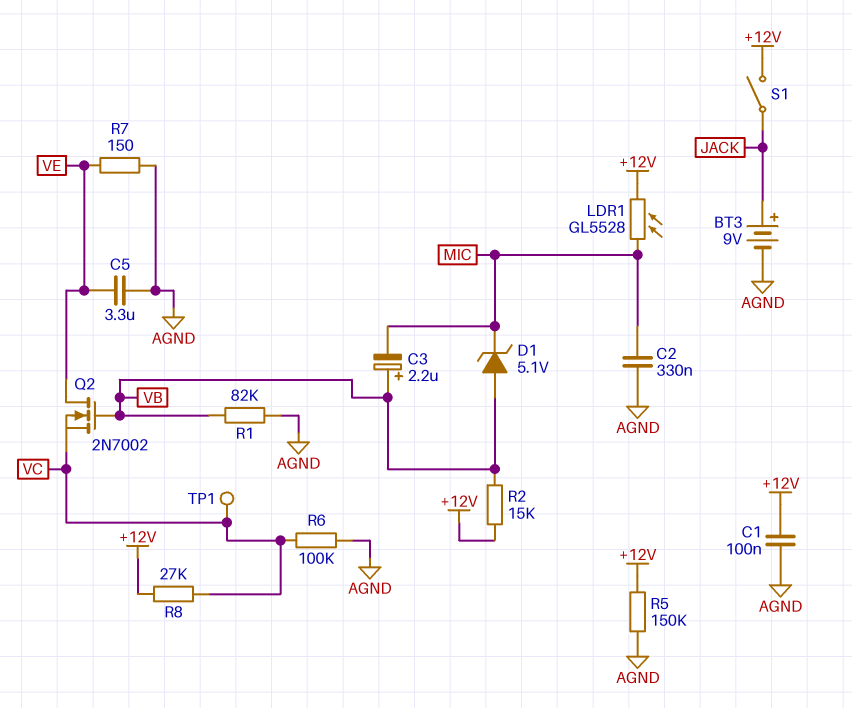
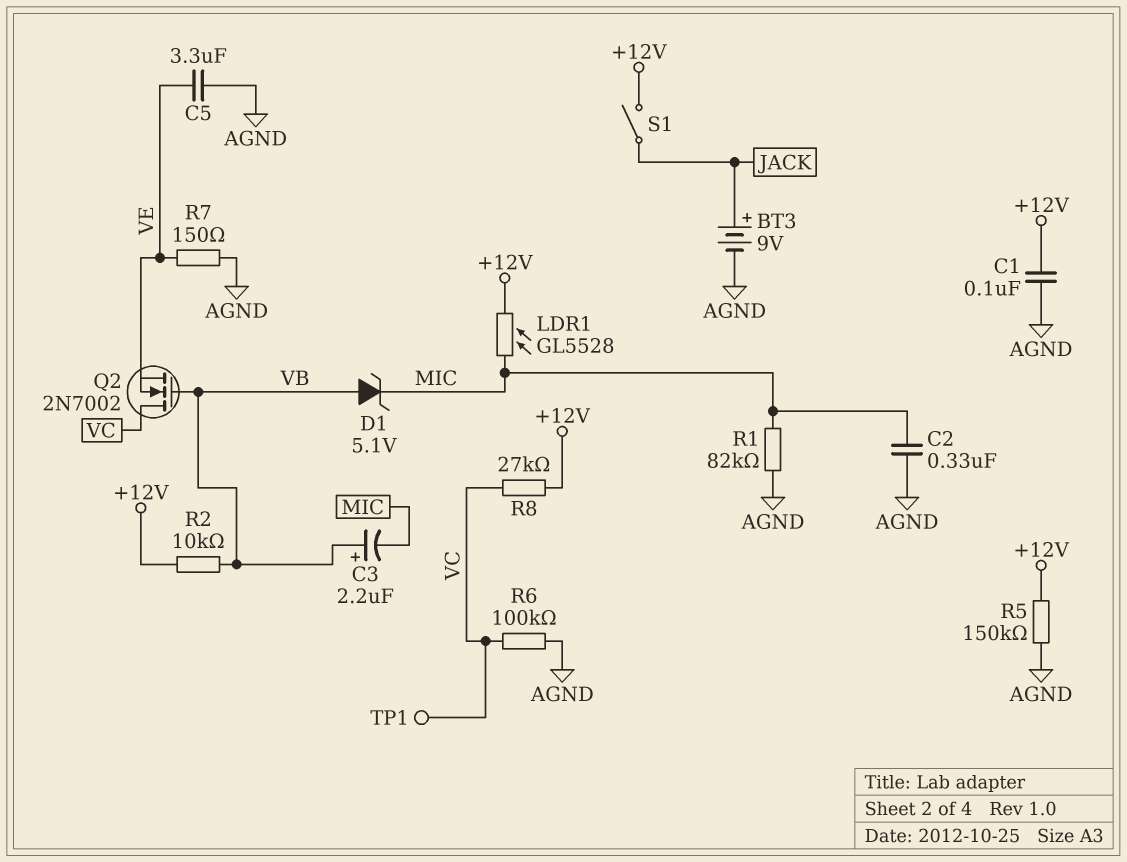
Q2: NMOS 2N7002 (G VB, D VE, S VC) -> NMOS 2N7002 (G VB, D VC, S VE)
R1: 82k (AGND, VB) -> 82k (AGND, MIC)
R2: 15k (+12V, VB) -> 10k (+12V, VB)

